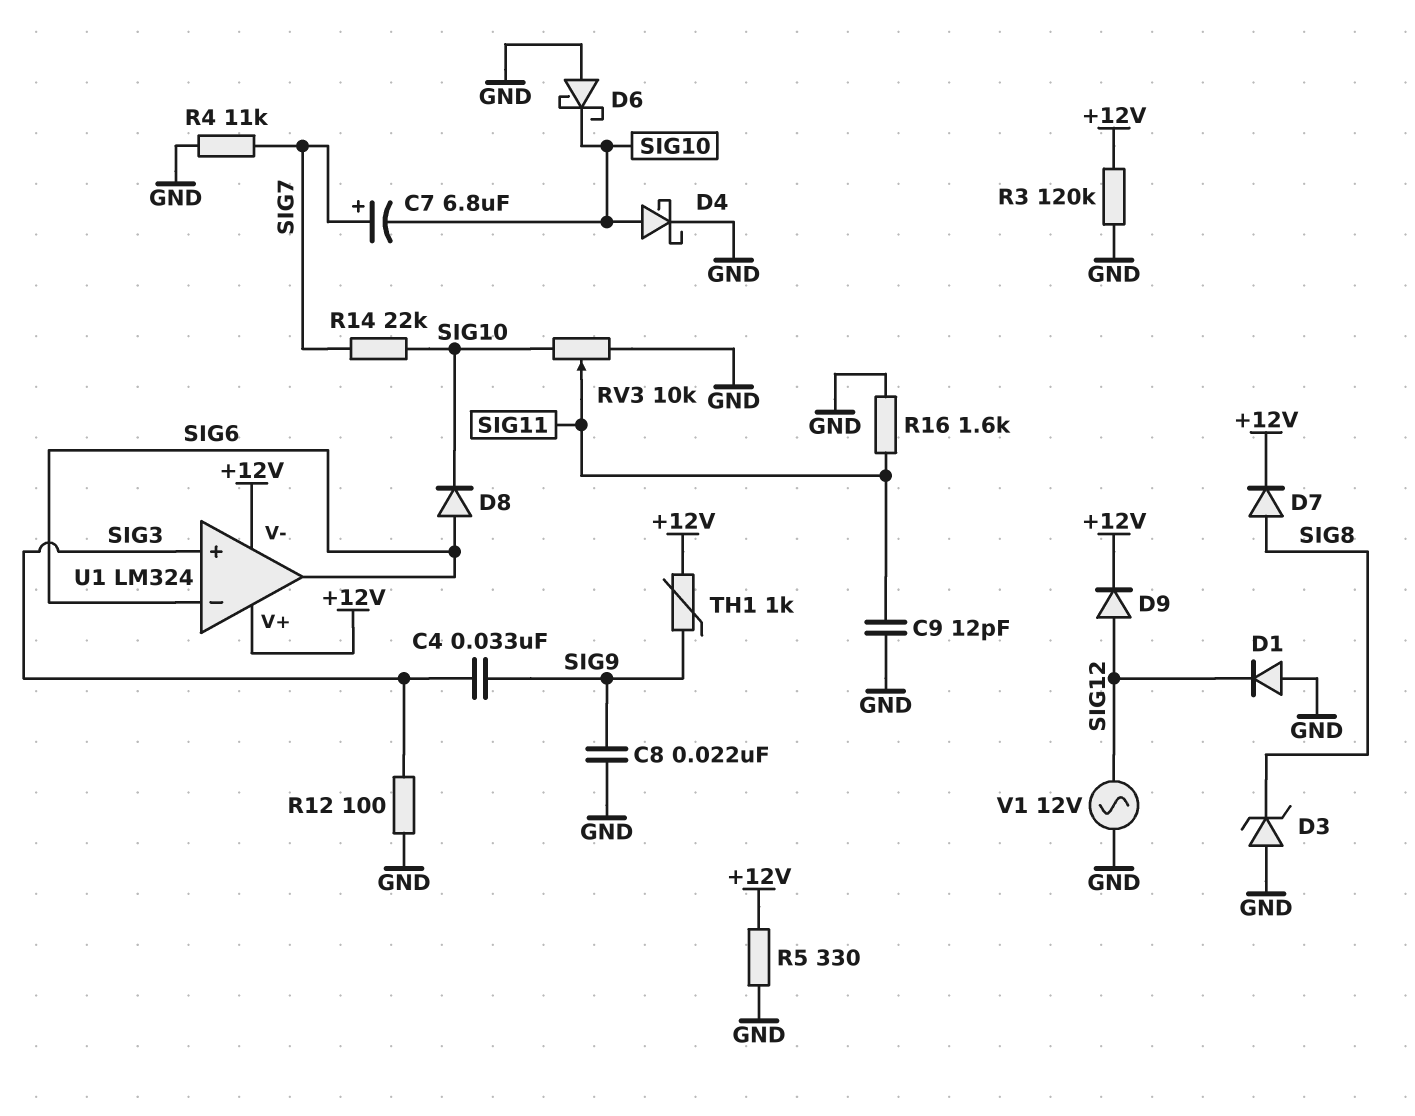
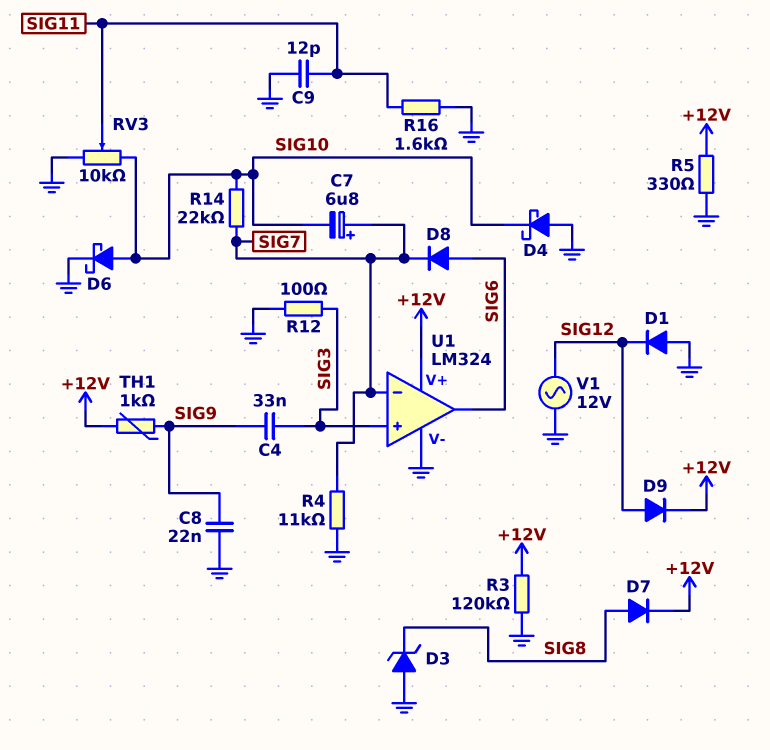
D4: schottky (A SIG10, K GND) -> schottky (A GND, K SIG10)
D6: schottky (A GND, K SIG10) -> schottky (A SIG10, K GND)
D8: diode (A SIG6, K SIG10) -> diode (A SIG6, K SIG7)
U1 pin V-: +12V -> GND
U1 pin in-: SIG6 -> SIG7

